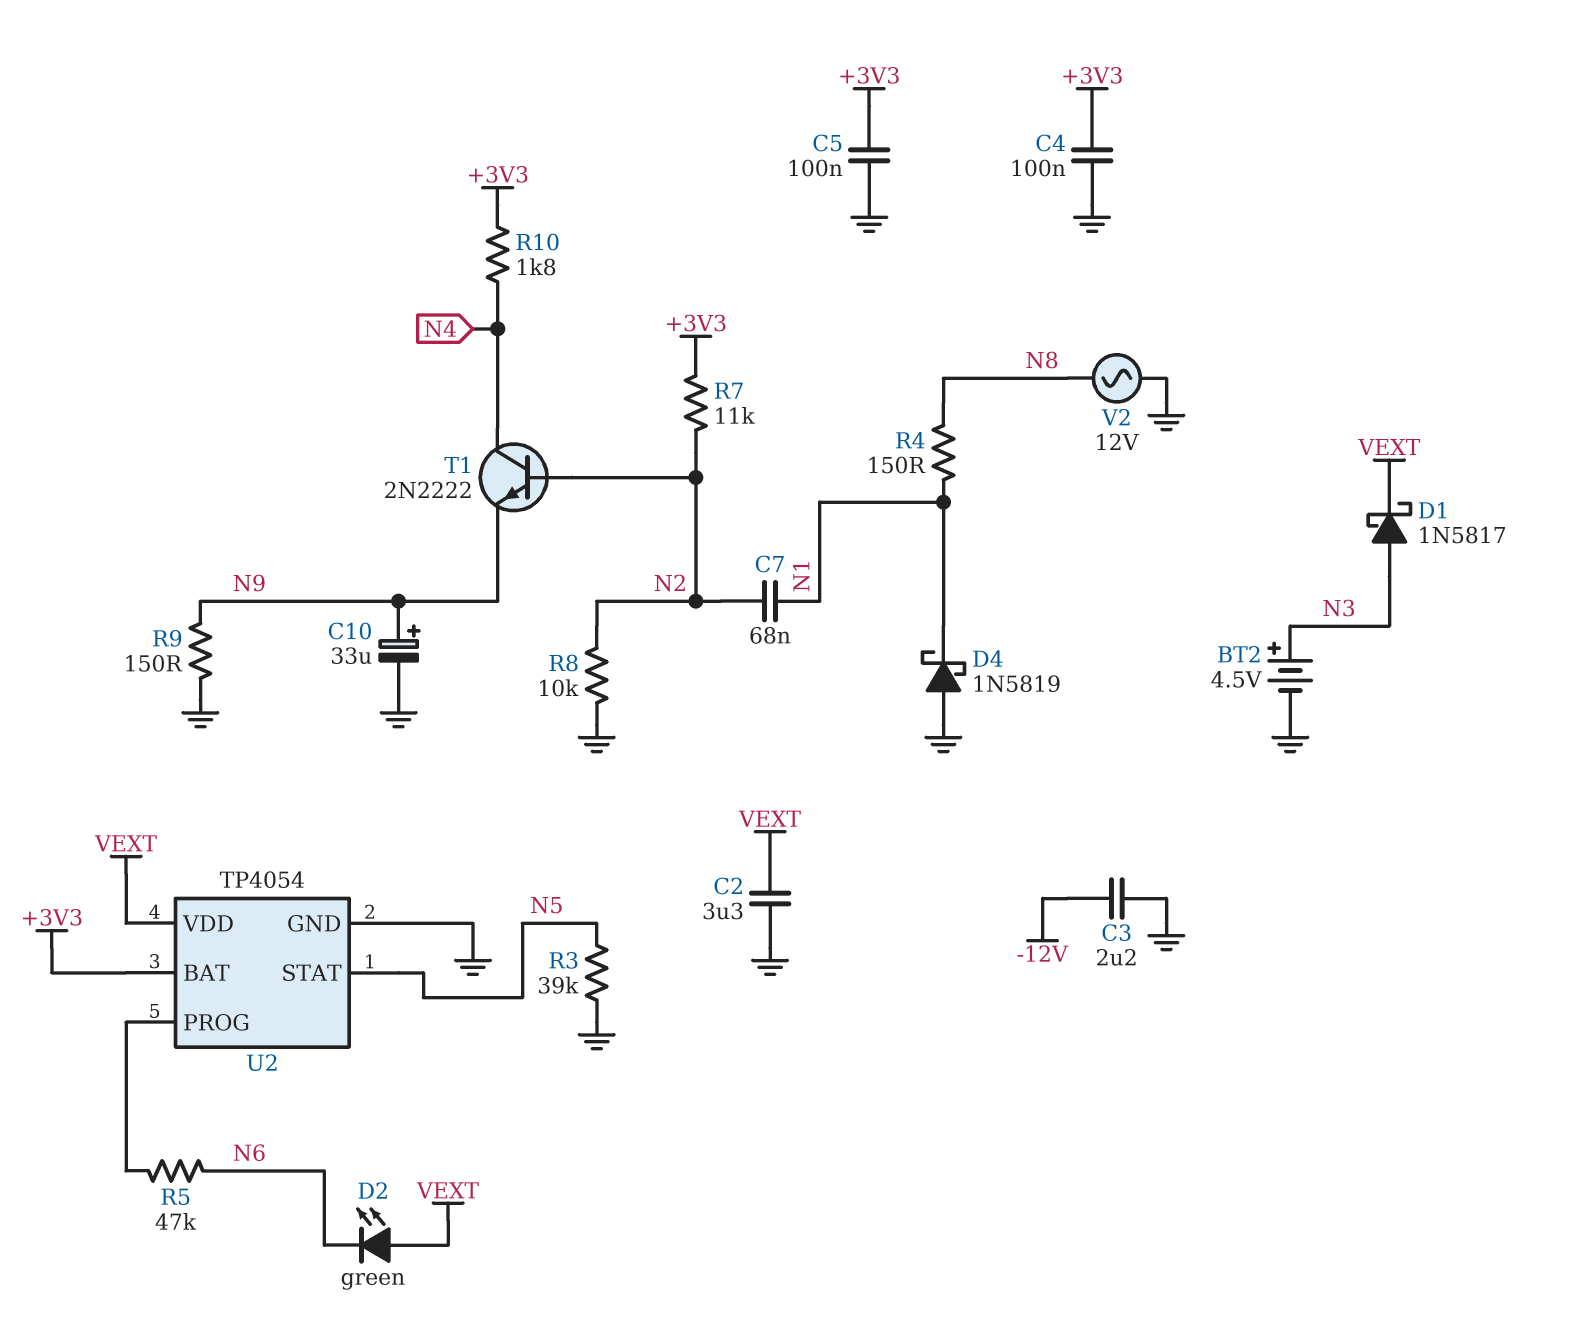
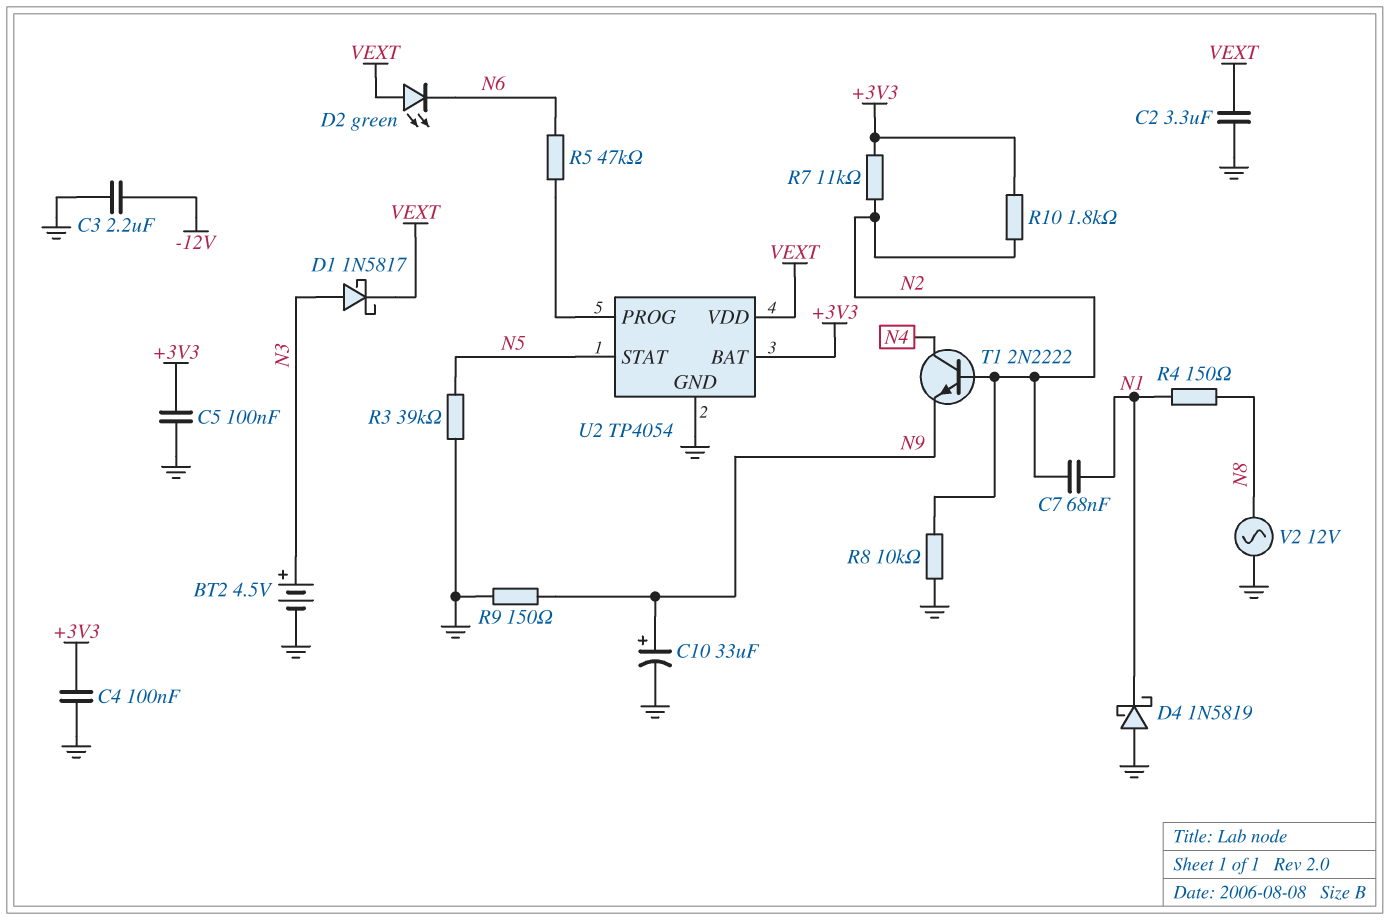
R10: 1.8k (+3V3, N4) -> 1.8k (+3V3, N2)

